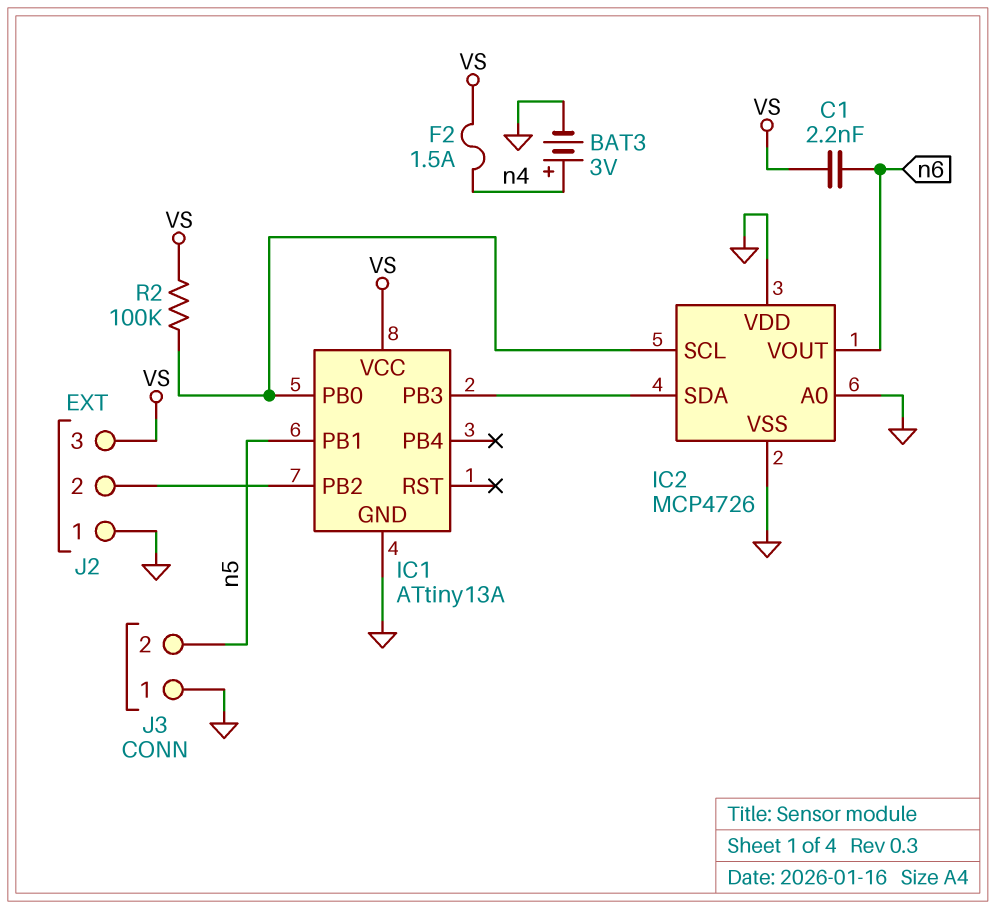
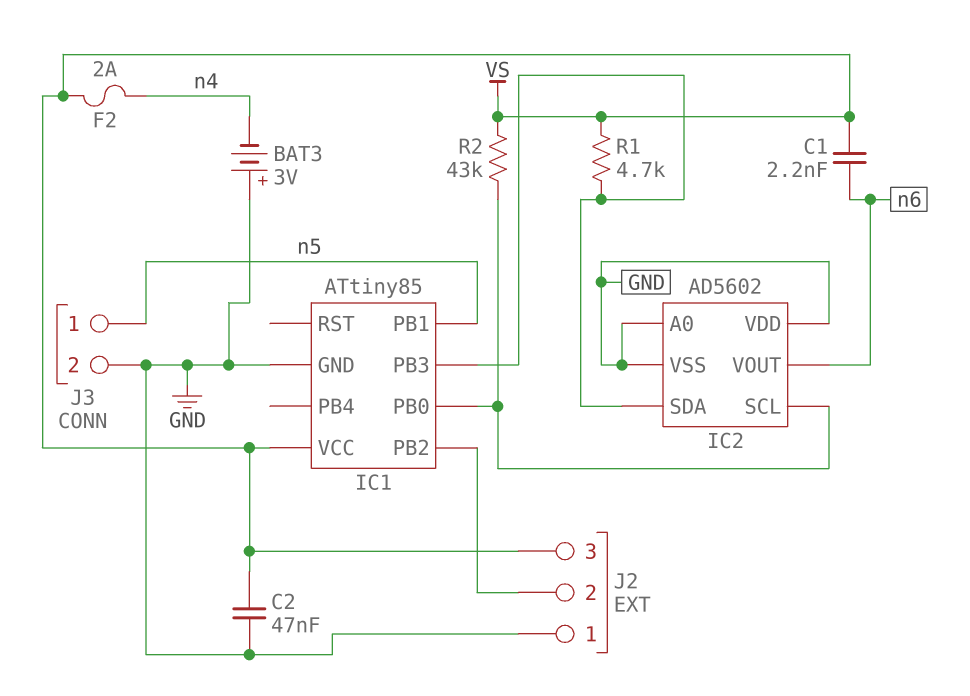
BAT3: 3V (plus n4, minus GND) -> 3V (plus GND, minus n4)
C2: none -> 47nF (GND, VS)
F2: 1.5A (VS, n4) -> 2A (VS, n4)
IC1: ATtiny13A -> ATtiny85
IC2: MCP4726 -> AD5602
J3 pin 1: GND -> n5
J3 pin 2: n5 -> GND
R1: none -> 4.7k (IC1/PB3, VS)
R2: 100k (IC1/PB0, VS) -> 43k (IC1/PB0, VS)

